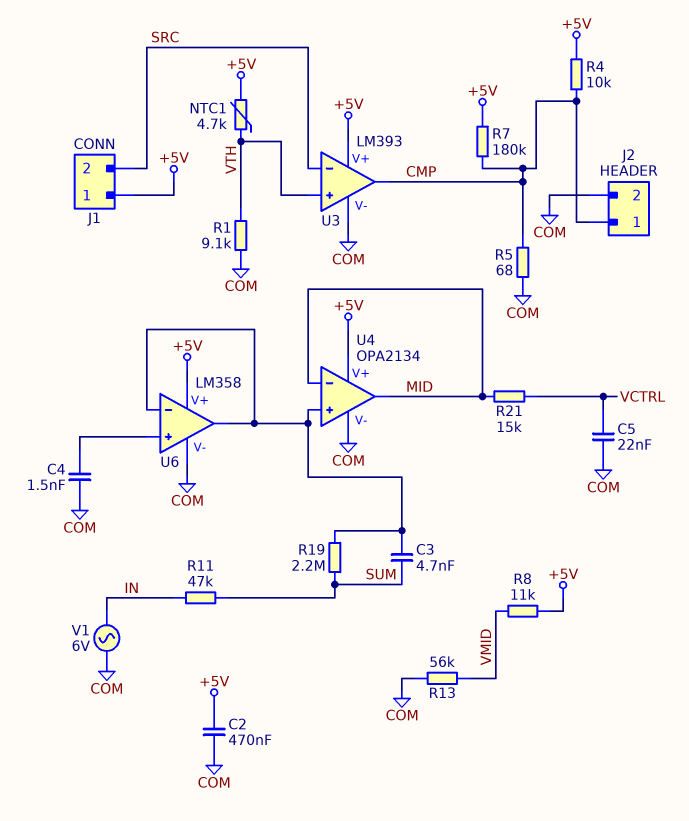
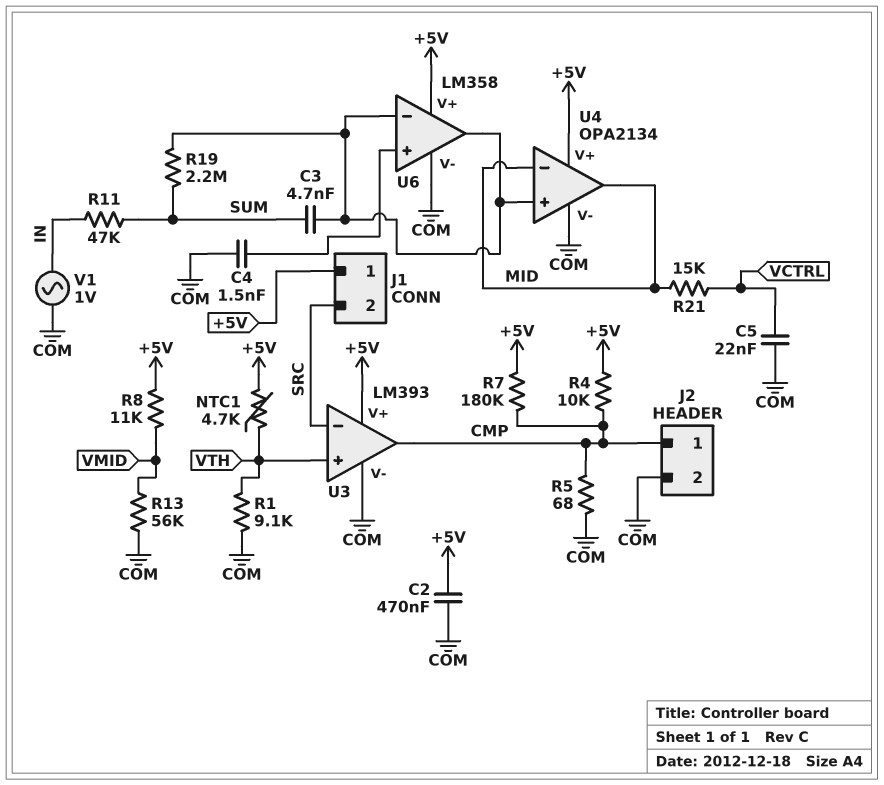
V1: AC 6V (COM, IN) -> AC 1V (COM, IN)

